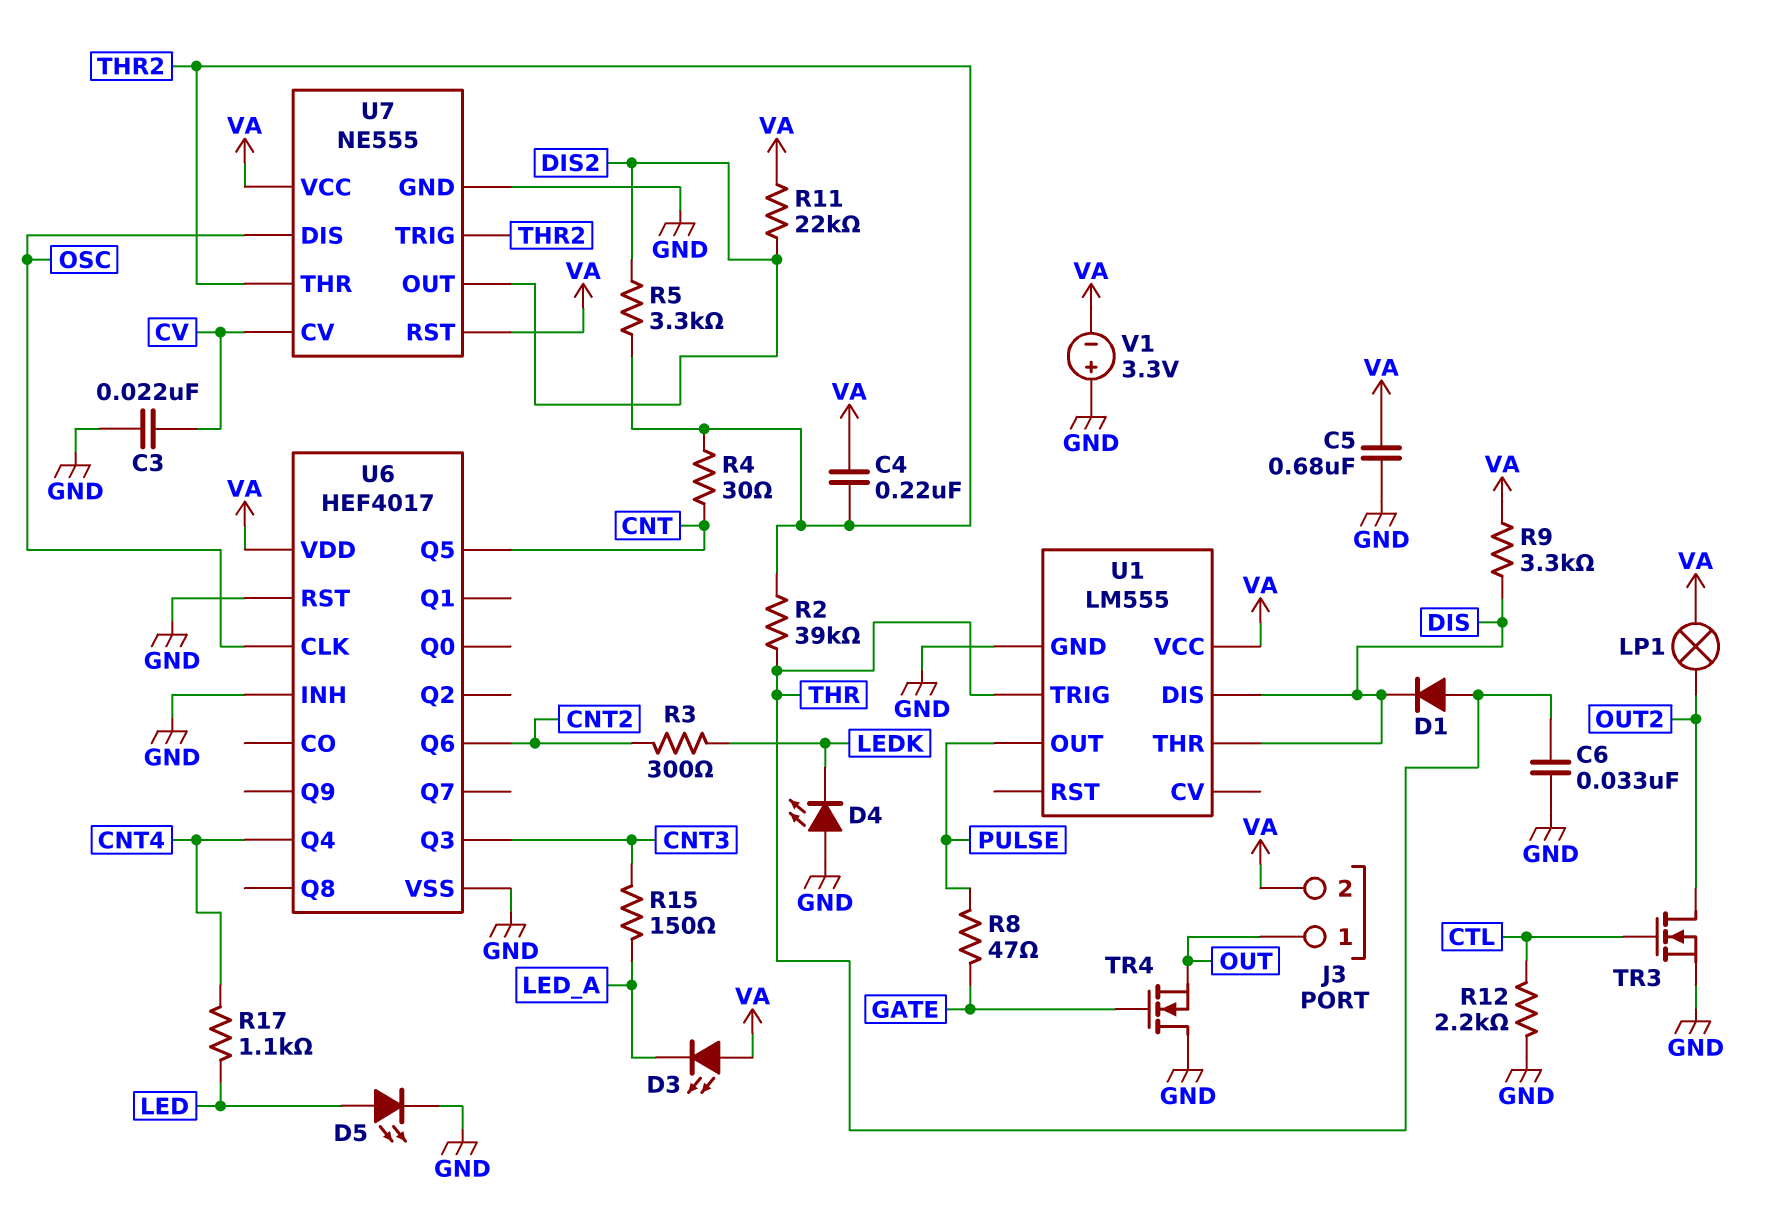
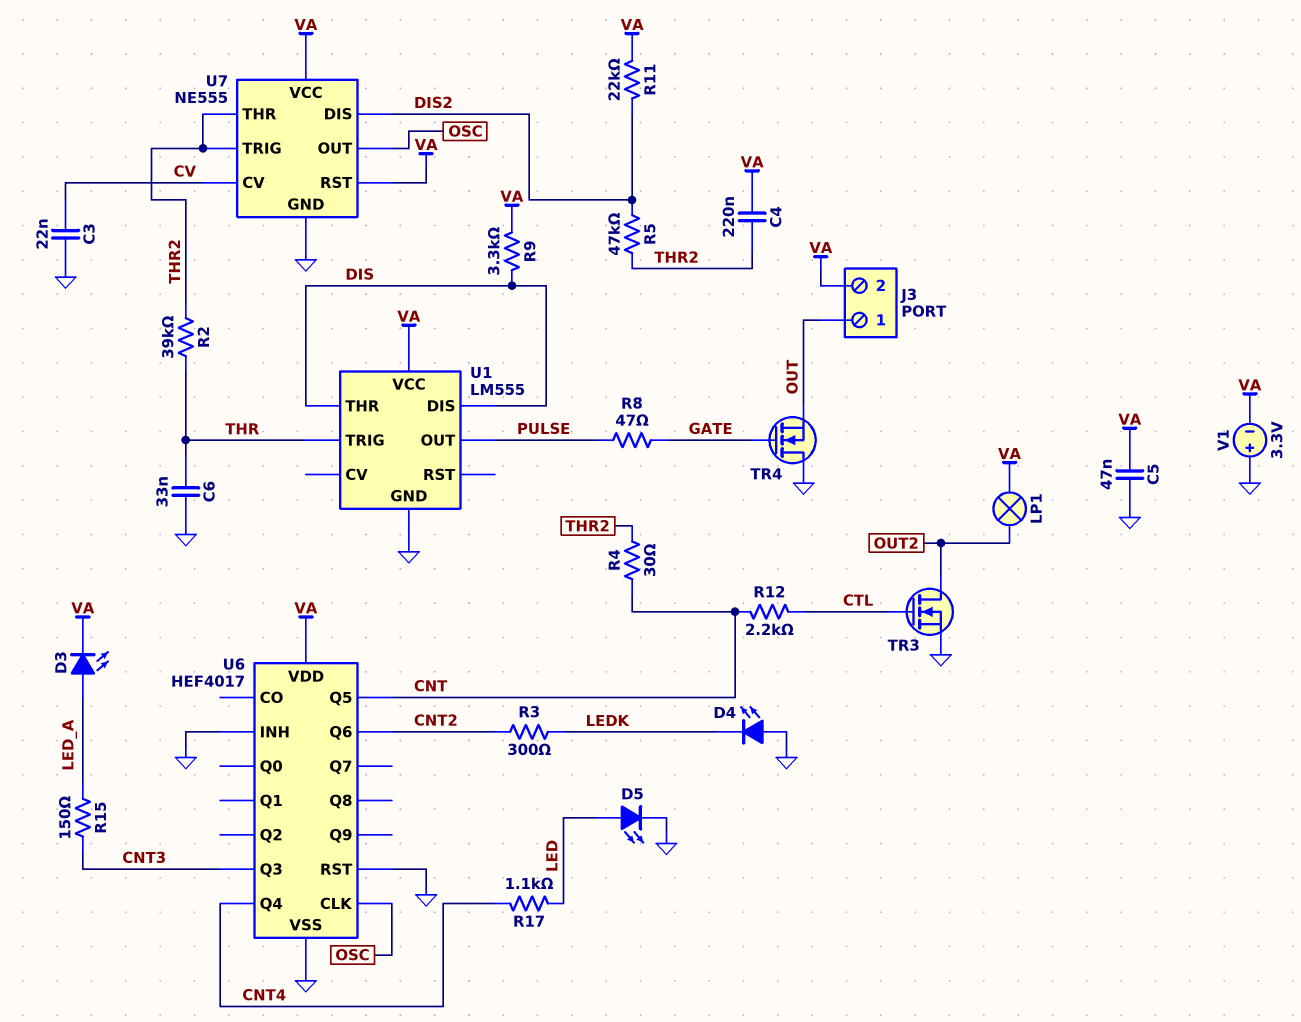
C5: 680nF (GND, VA) -> 47nF (GND, VA)
D1: diode (A THR, K DIS) -> none
D3: LED (A VA, K LED_A) -> LED (A LED_A, K VA)
R5: 3.3k (DIS2, THR2) -> 47k (DIS2, THR2)
R12: 2.2k (CTL, GND) -> 2.2k (CNT, CTL)
U7 pin DIS: OSC -> DIS2
U7 pin OUT: DIS2 -> OSC

